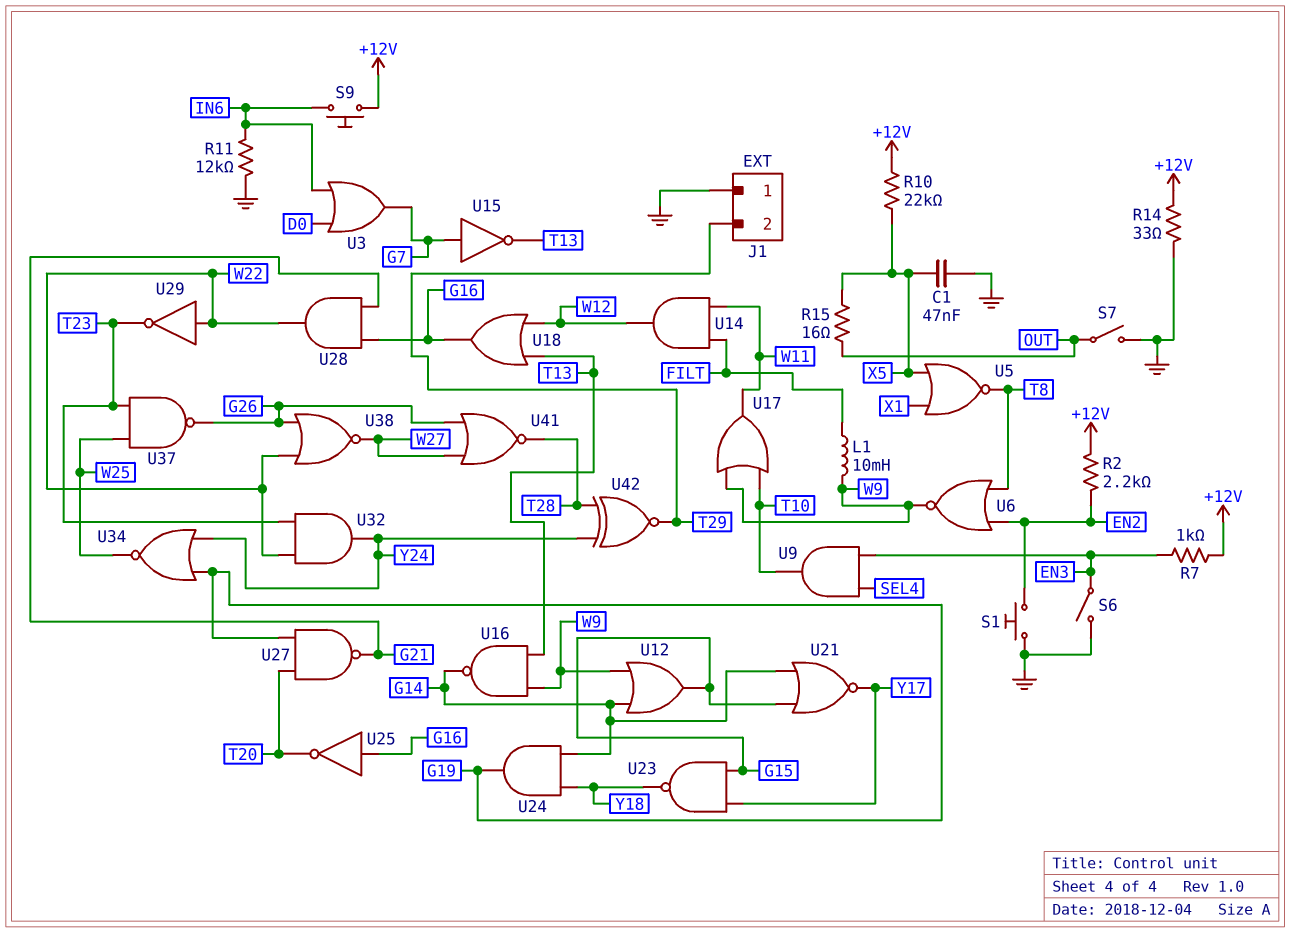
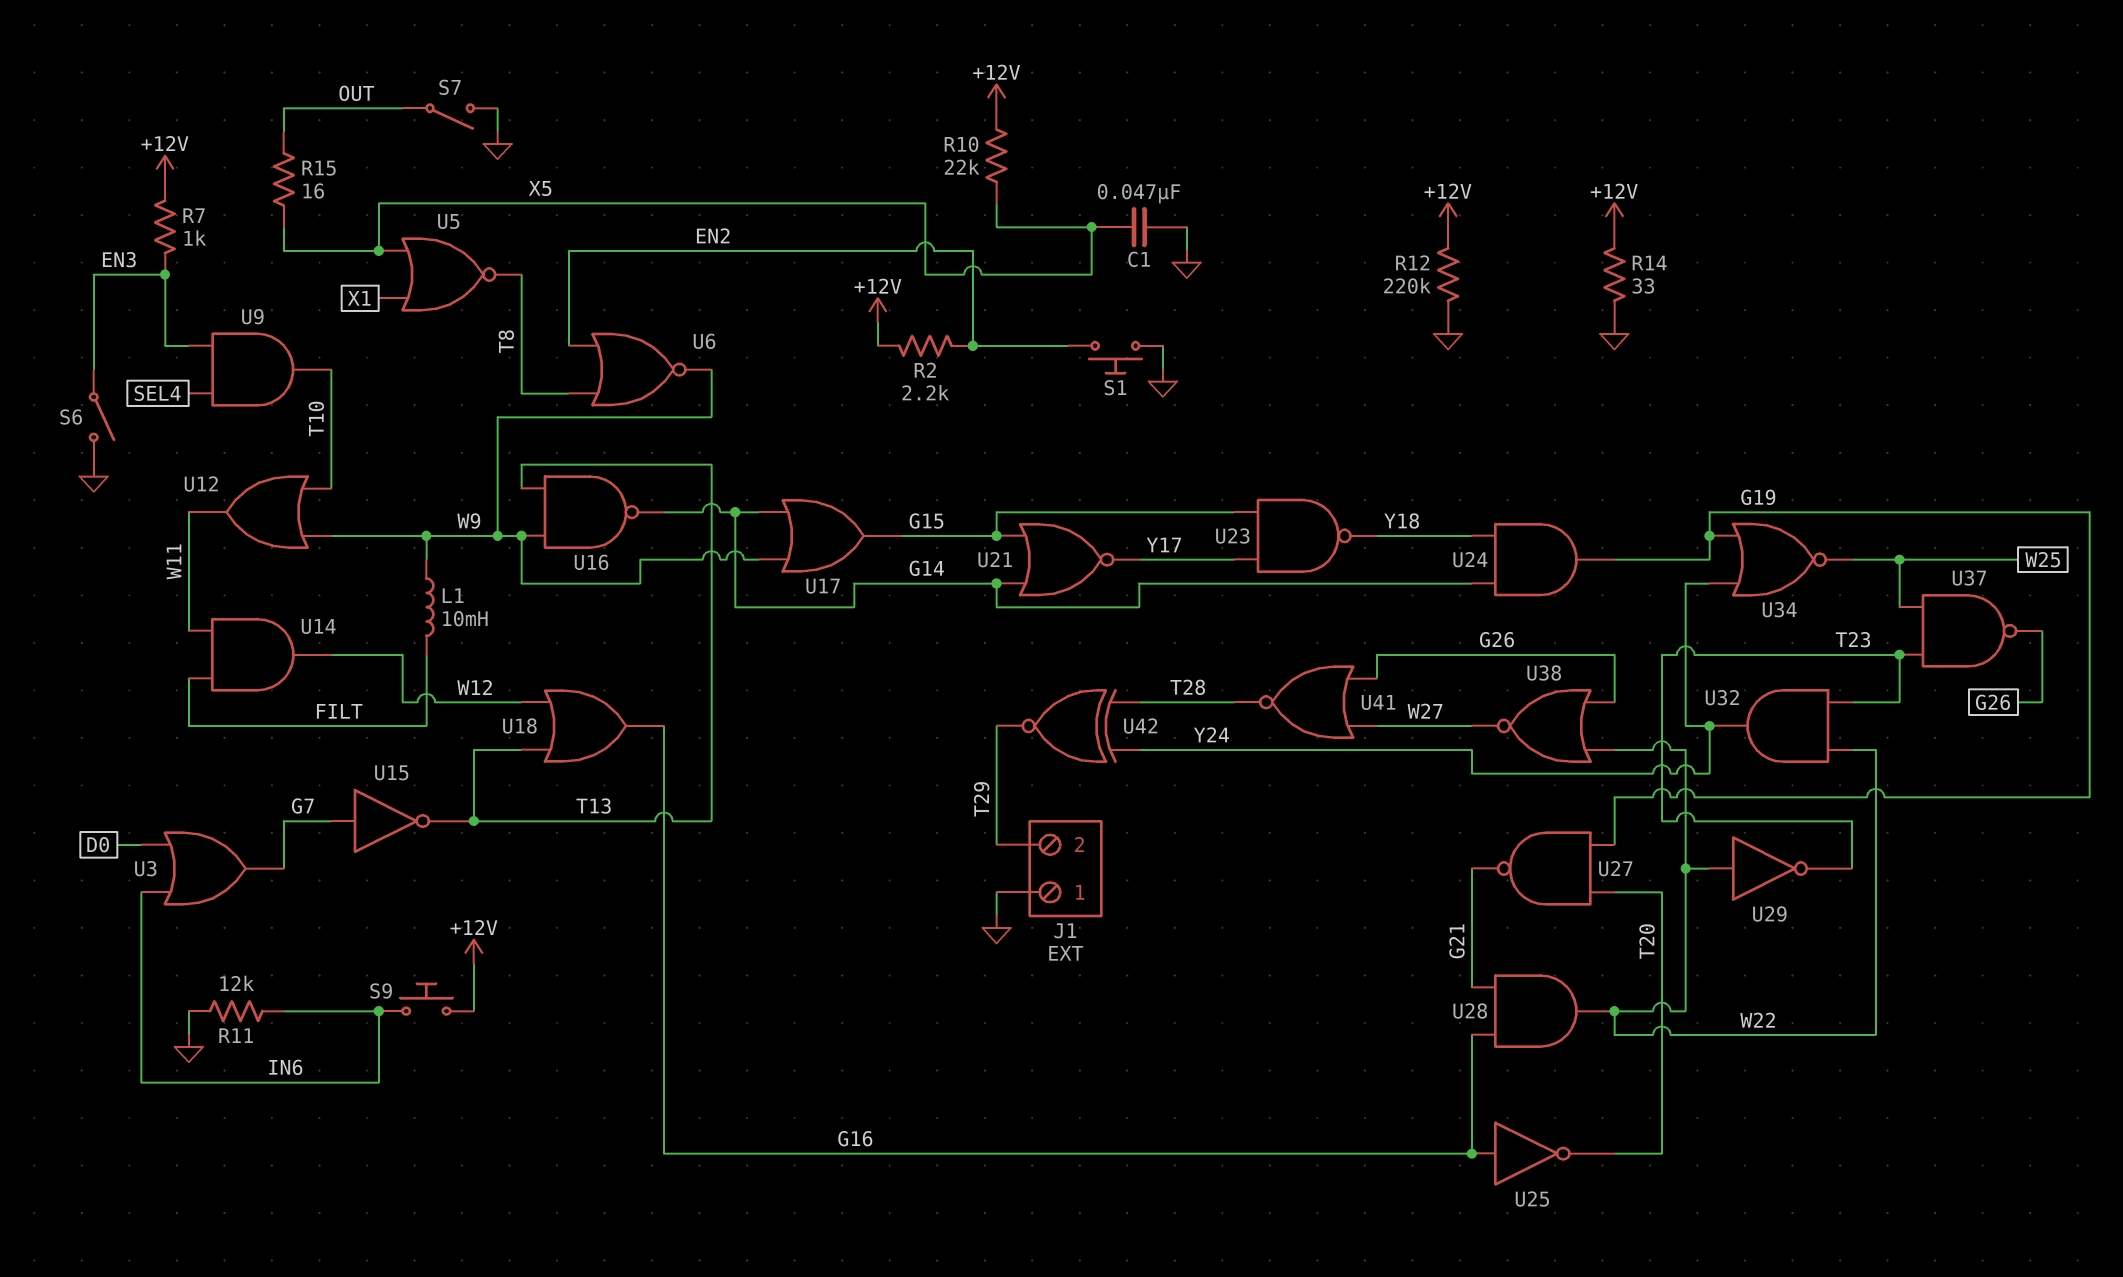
R12: none -> 220k (+12V, GND)
U12: OR (in G14, in W9, out G15) -> OR (in T10, in W9, out W11)
U17: OR (in T10, in W9, out W11) -> OR (in G14, in W9, out G15)

